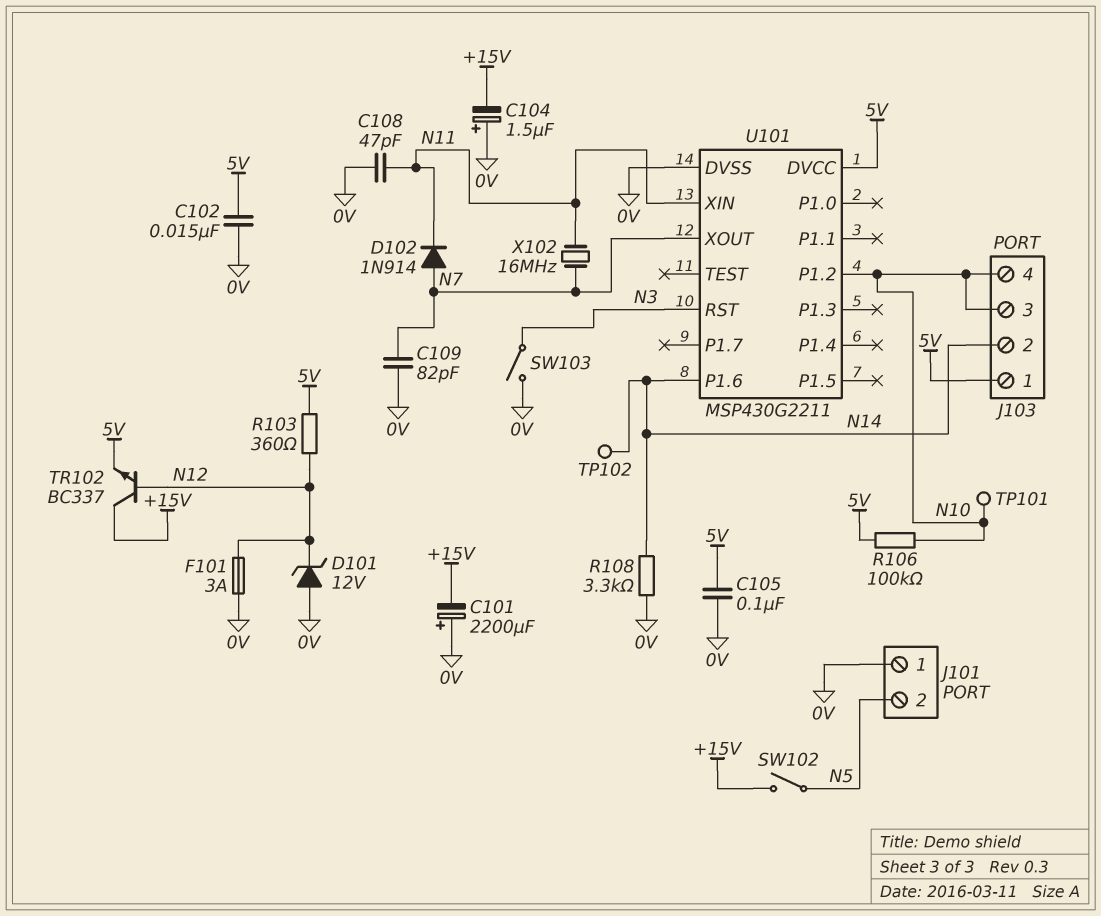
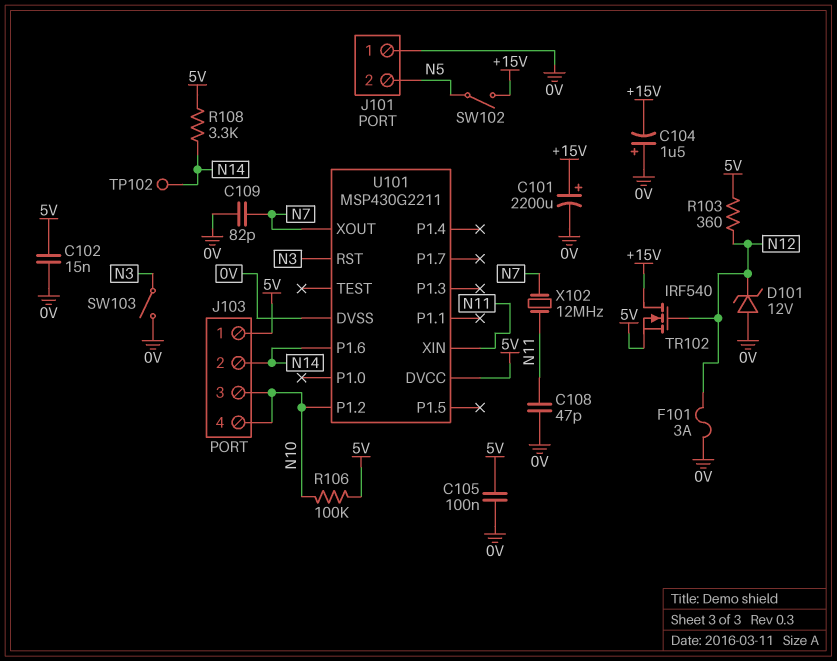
C101: 2200uF (plus 0V, minus +15V) -> 2200uF (plus +15V, minus 0V)
D102: diode 1N914 (A N7, K N11) -> none
R108: 3.3k (0V, N14) -> 3.3k (5V, N14)
TP101: test point (N10) -> none
TR102: NPN BC337 (B N12, C +15V, E 5V) -> NMOS IRF540 (G N12, D +15V, S 5V)
X102: 16MHz (N7, N11) -> 12MHz (N7, N11)

